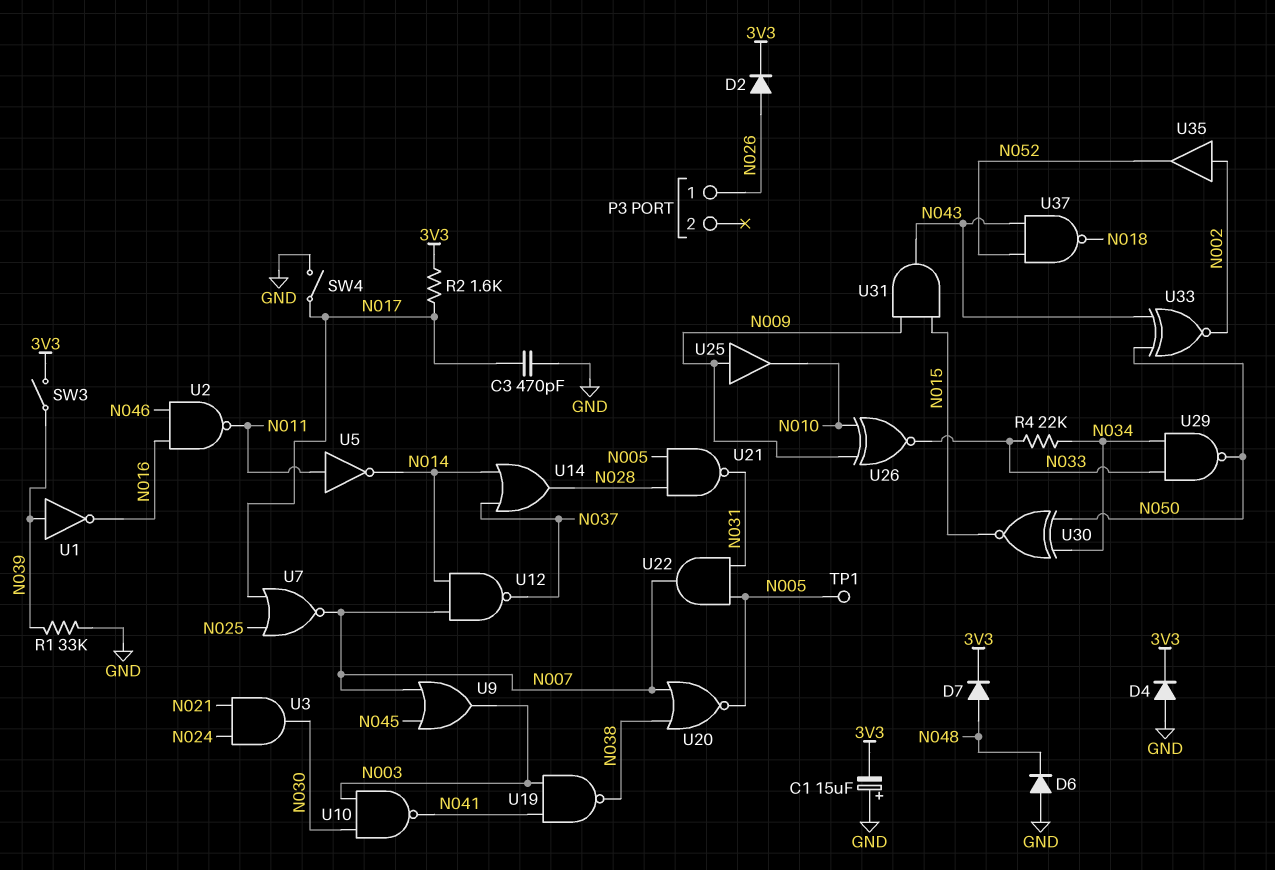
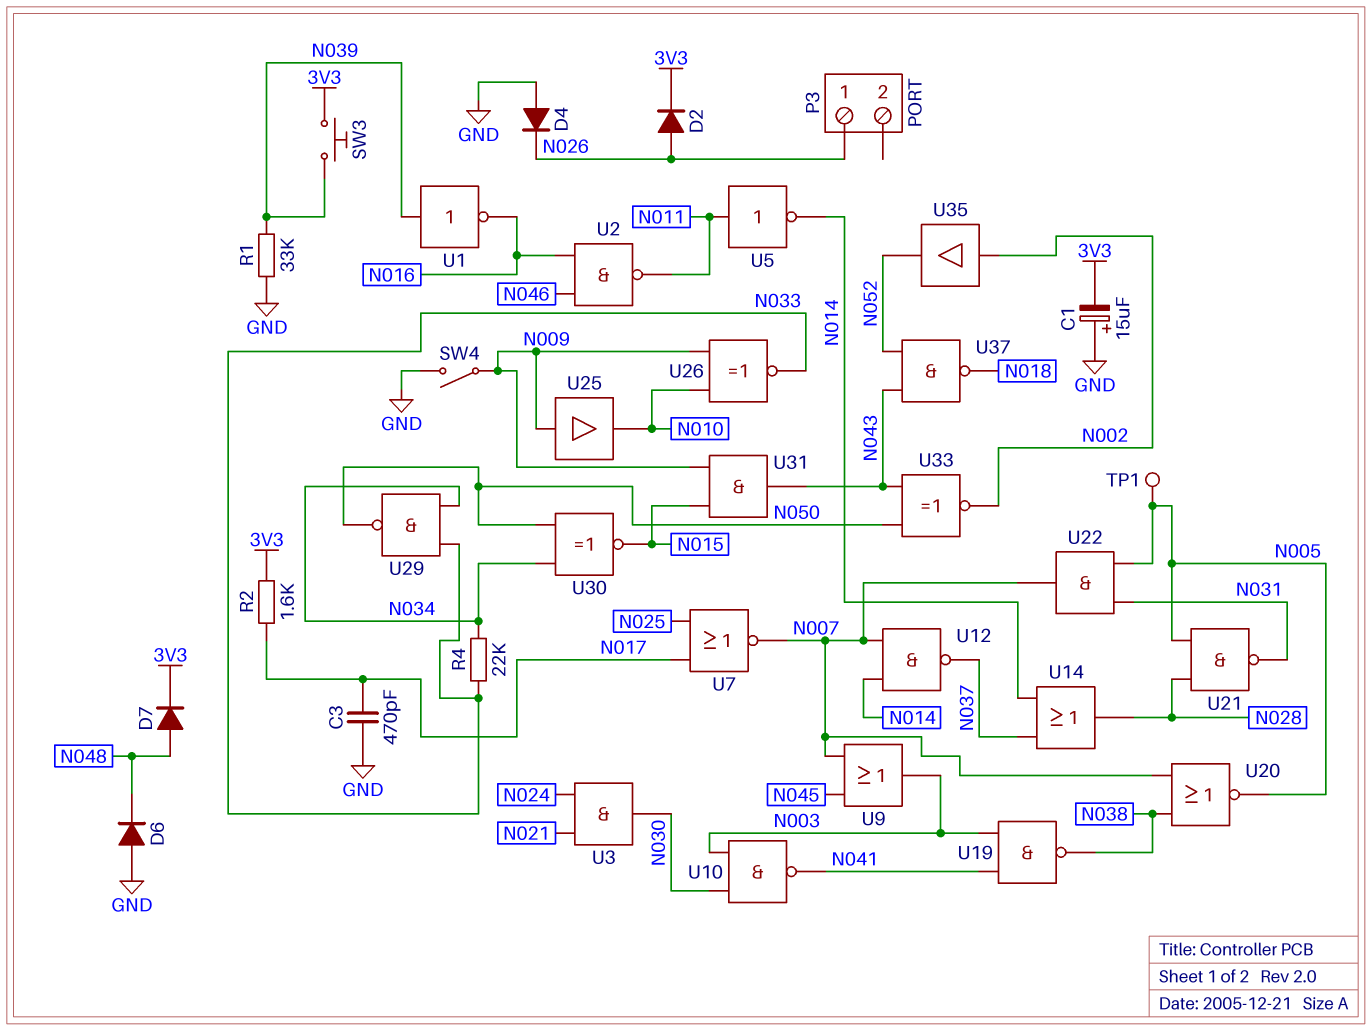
D4: diode (A GND, K 3V3) -> diode (A GND, K N026)
SW3: switch (3V3, N039) -> button (3V3, N039)
SW4: switch (GND, N017) -> switch (GND, N009)

